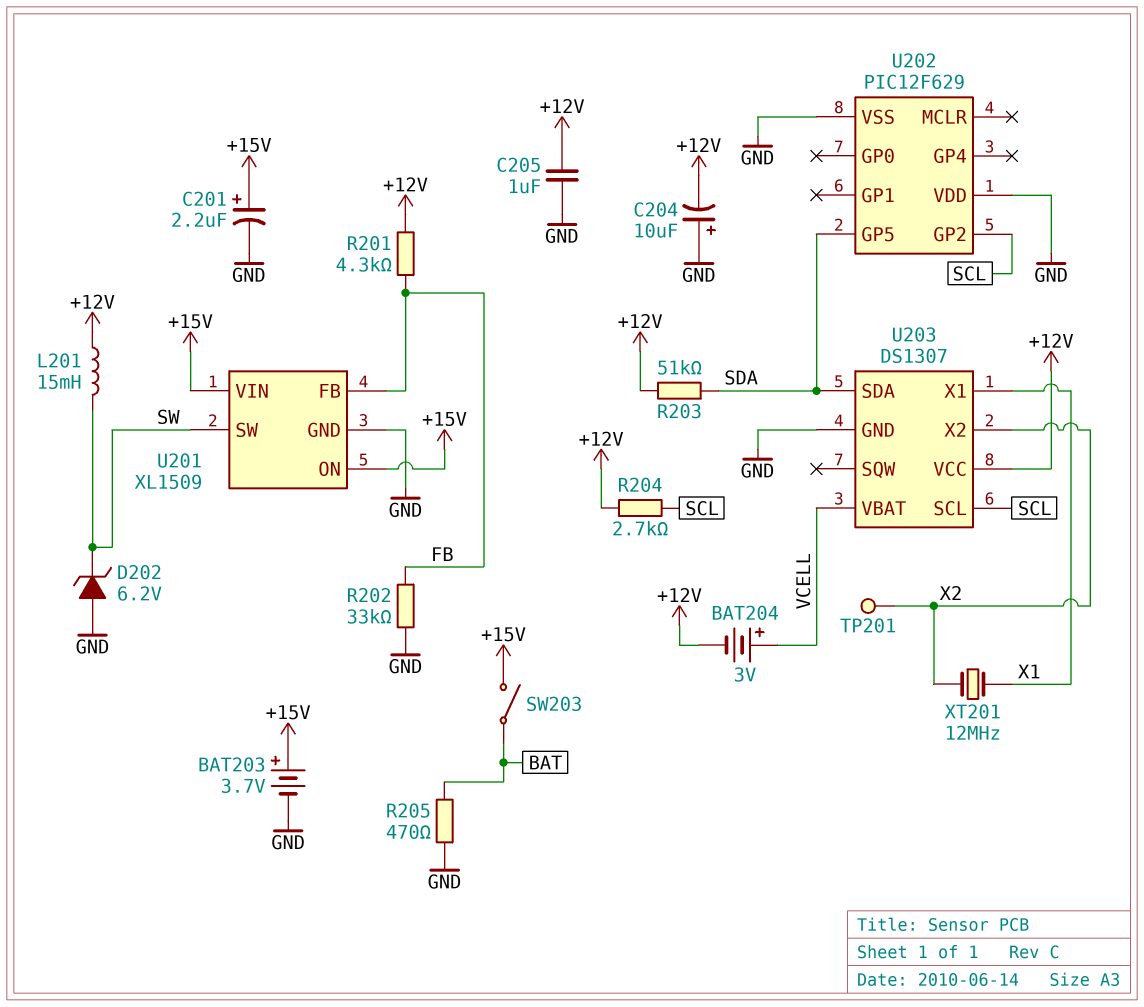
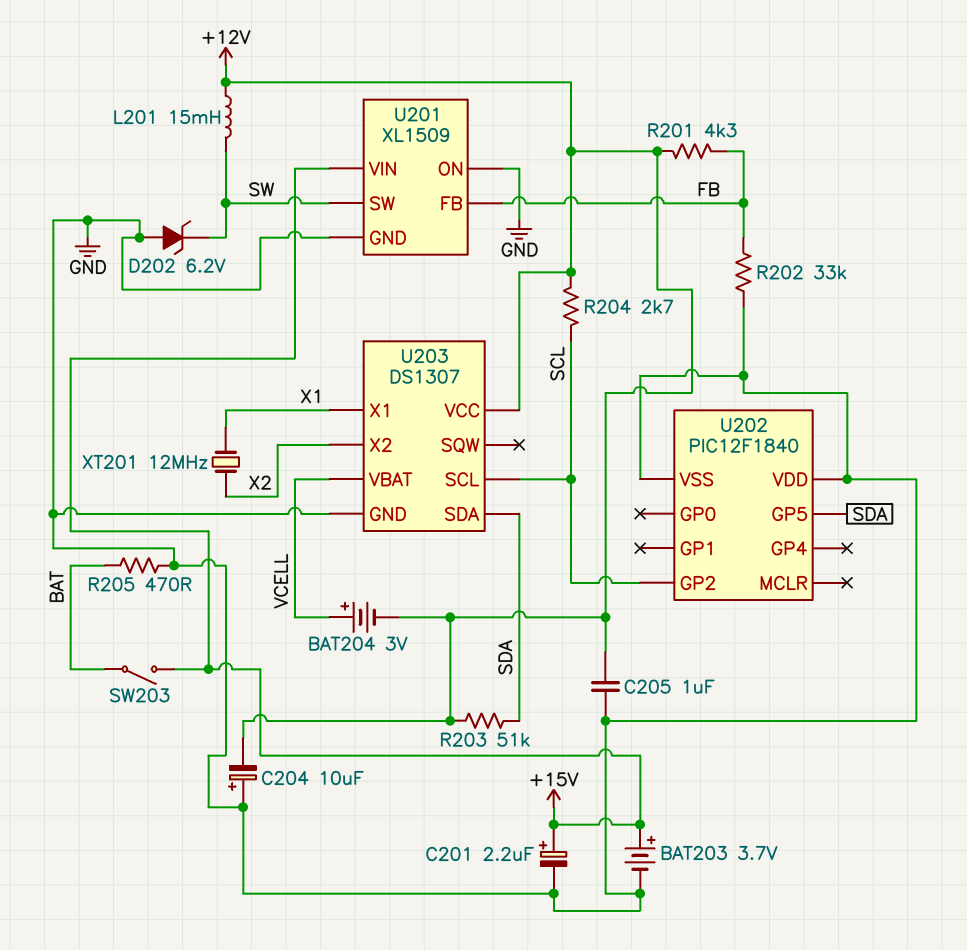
TP201: test point (X2) -> none
U201 pin ON: +15V -> GND
U202: PIC12F629 -> PIC12F1840

